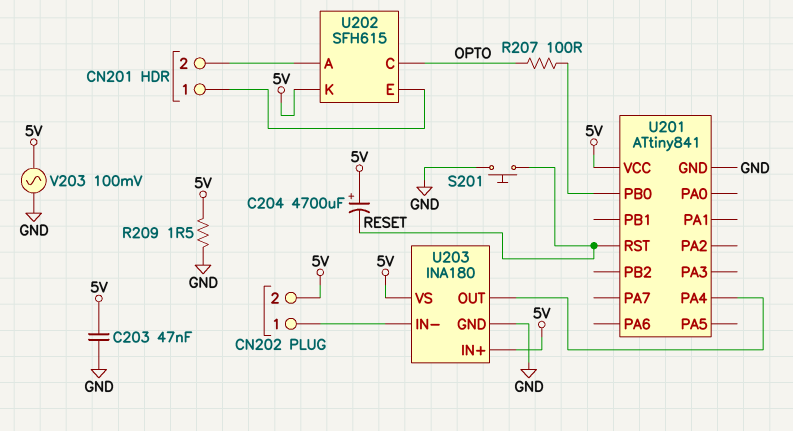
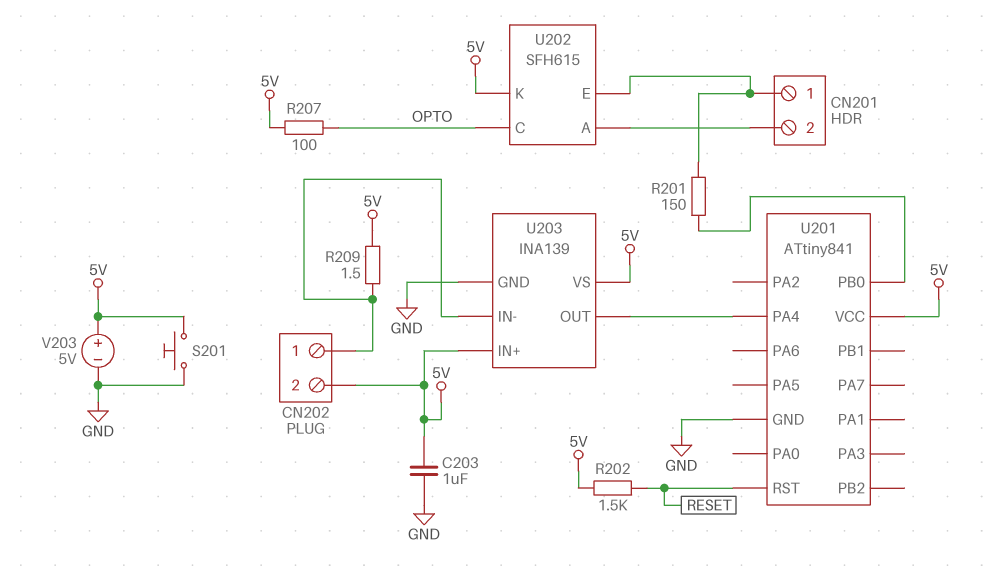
C203: 47nF (5V, GND) -> 1uF (5V, GND)
C204: 4700uF (plus 5V, minus RESET) -> none
R201: none -> 150 (CN201/1, U201/PB0)
R202: none -> 1.5k (5V, RESET)
R207: 100 (OPTO, U201/PB0) -> 100 (5V, OPTO)
R209: 1.5 (5V, GND) -> 1.5 (5V, CN202/1)
S201: button (GND, RESET) -> button (5V, GND)
U203: INA180 -> INA139
V203: AC 100mV (5V, GND) -> 5V (plus 5V, minus GND)

